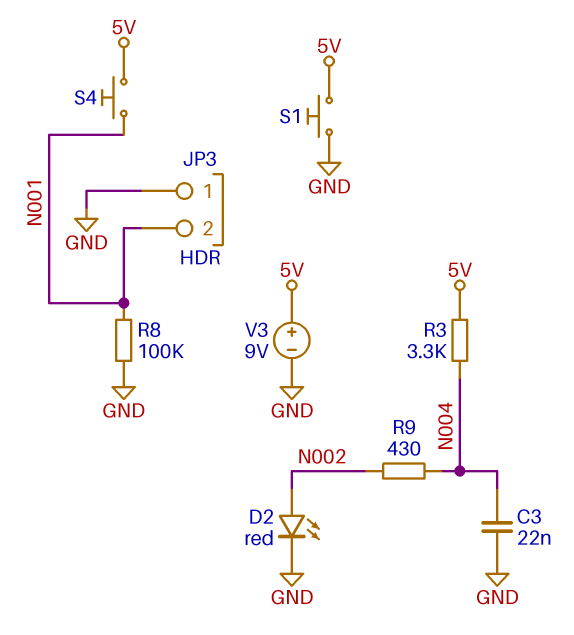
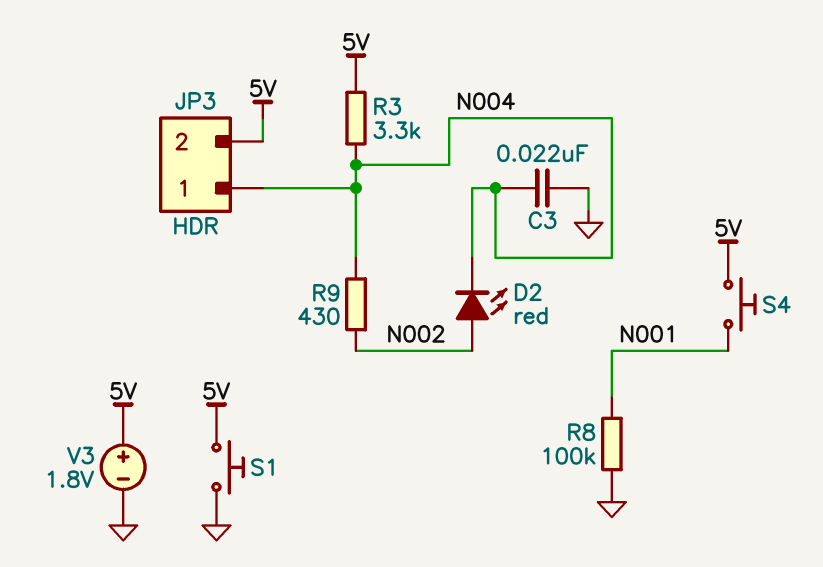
D2: LED red (A N002, K GND) -> LED red (A N002, K N004)
JP3 pin 1: GND -> N004
JP3 pin 2: N001 -> 5V
V3: 9V (plus 5V, minus GND) -> 1.8V (plus 5V, minus GND)

